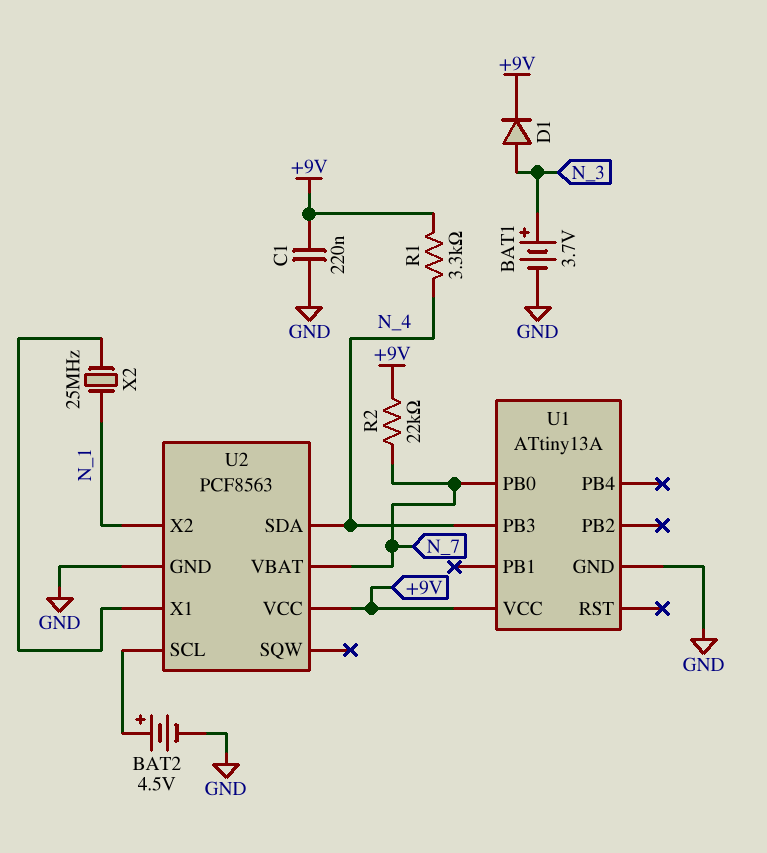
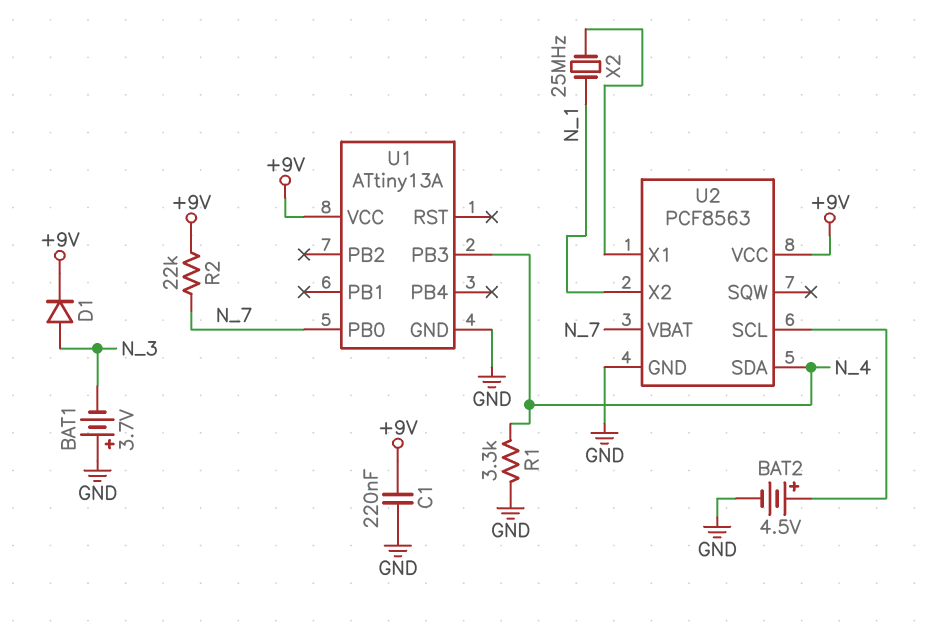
BAT1: 3.7V (plus N_3, minus GND) -> 3.7V (plus GND, minus N_3)
R1: 3.3k (+9V, N_4) -> 3.3k (GND, N_4)

